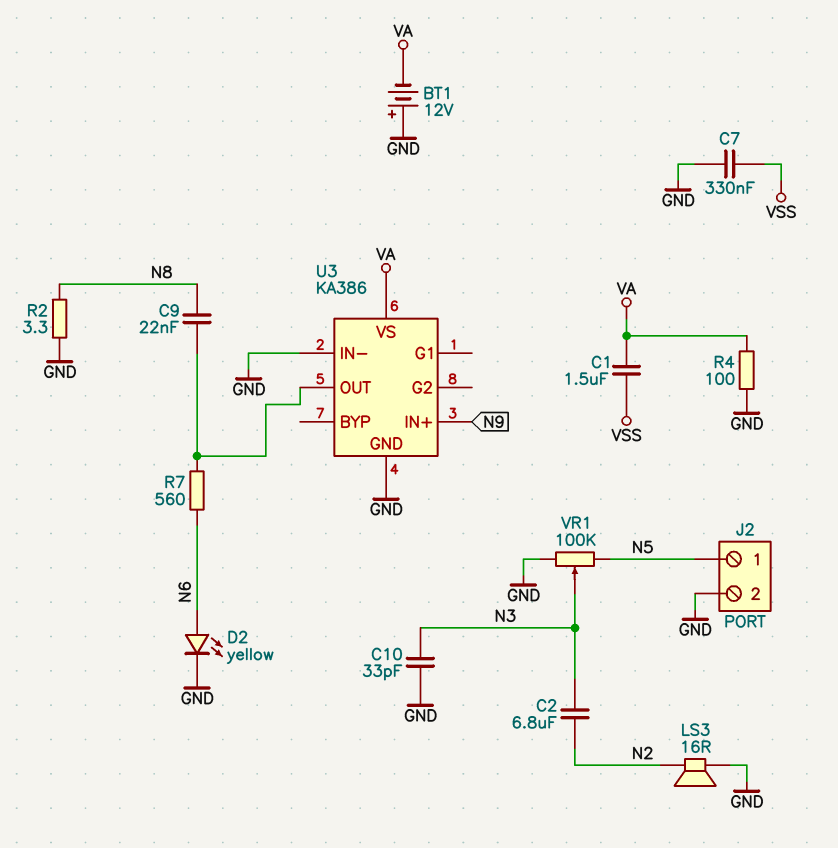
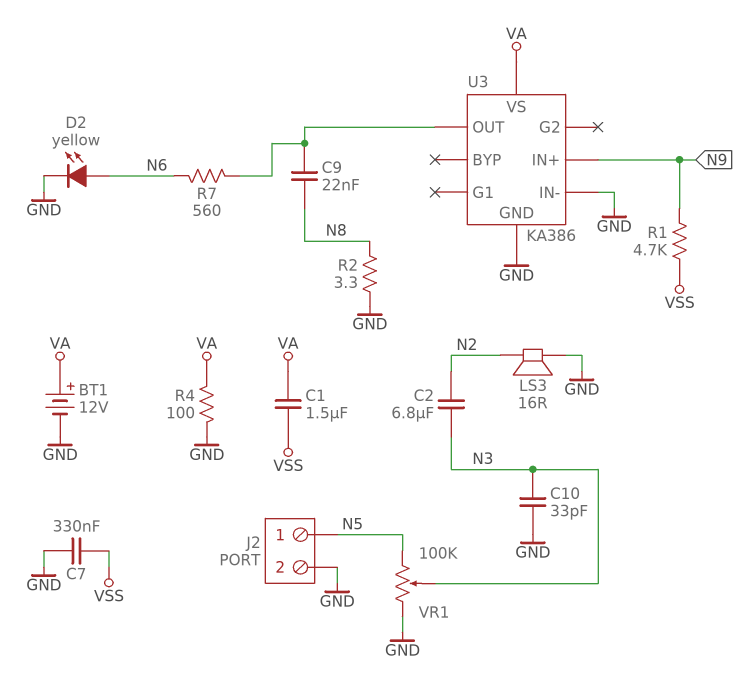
BT1: 12V (plus GND, minus VA) -> 12V (plus VA, minus GND)
R1: none -> 4.7k (N9, VSS)

